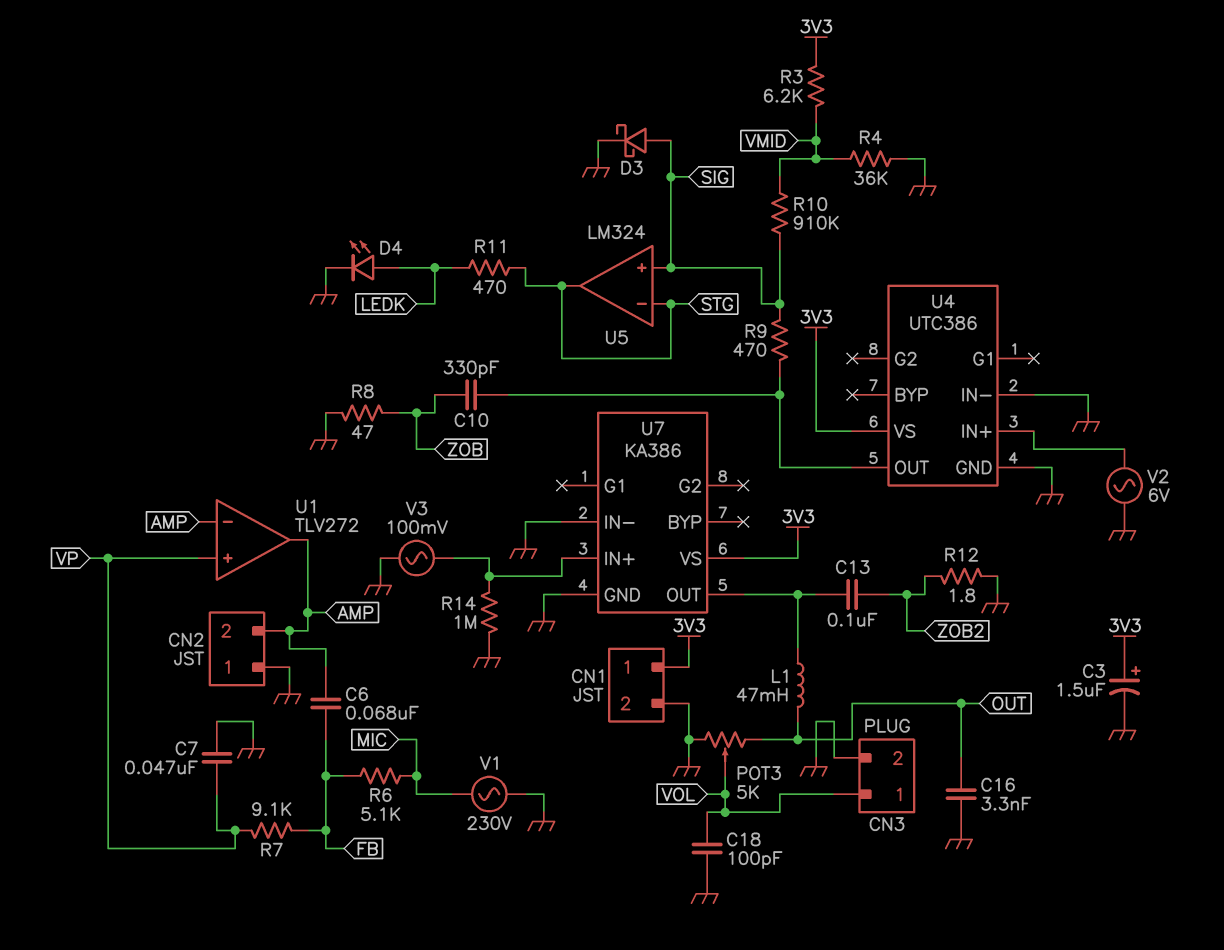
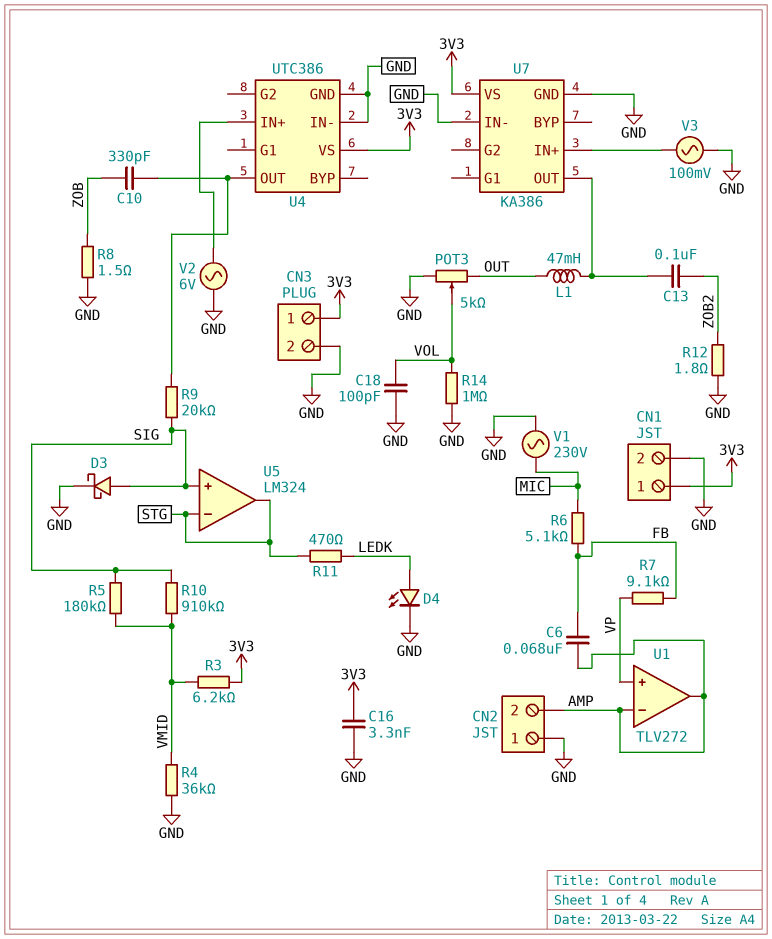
C3: 1.5uF (plus 3V3, minus GND) -> none
C7: 47nF (GND, VP) -> none
C16: 3.3nF (GND, OUT) -> 3.3nF (3V3, GND)
CN3 pin 1: VOL -> 3V3
R5: none -> 180k (SIG, VMID)
R8: 47 (GND, ZOB) -> 1.5 (GND, ZOB)
R9: 470 (SIG, U4/OUT) -> 20k (SIG, U4/OUT)
R14: 1M (GND, U7/IN+) -> 1M (GND, VOL)

